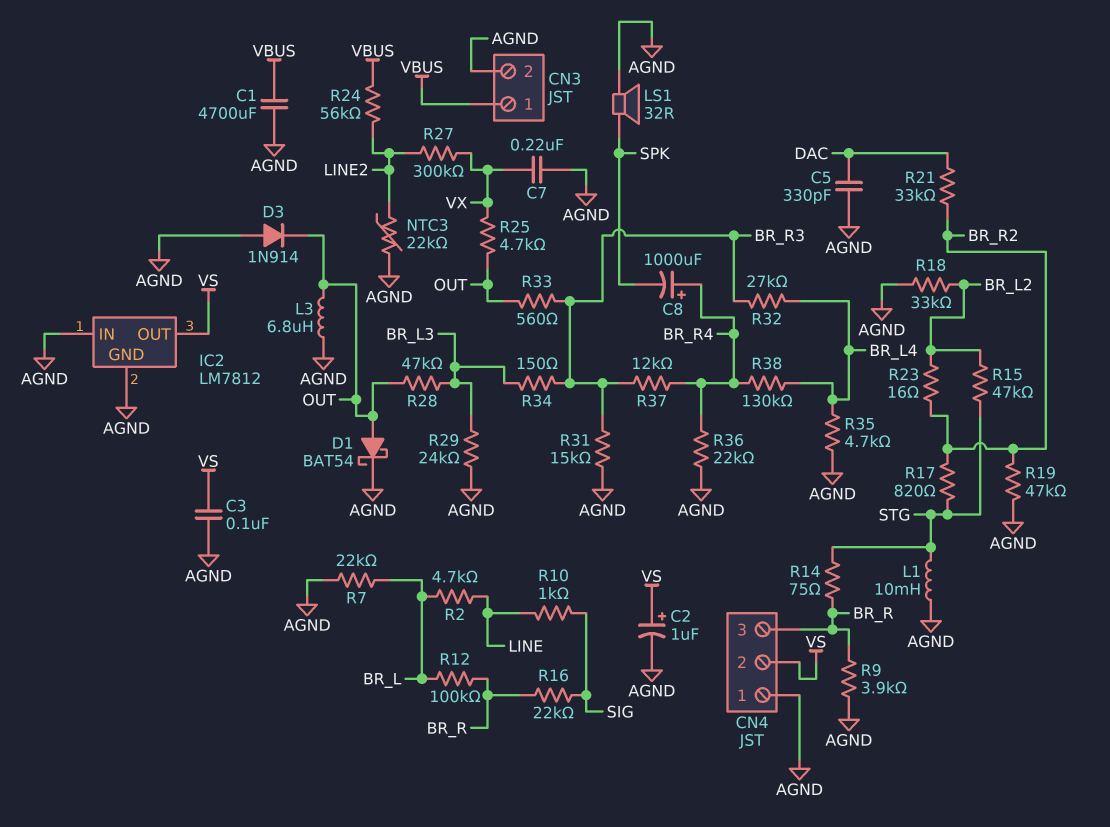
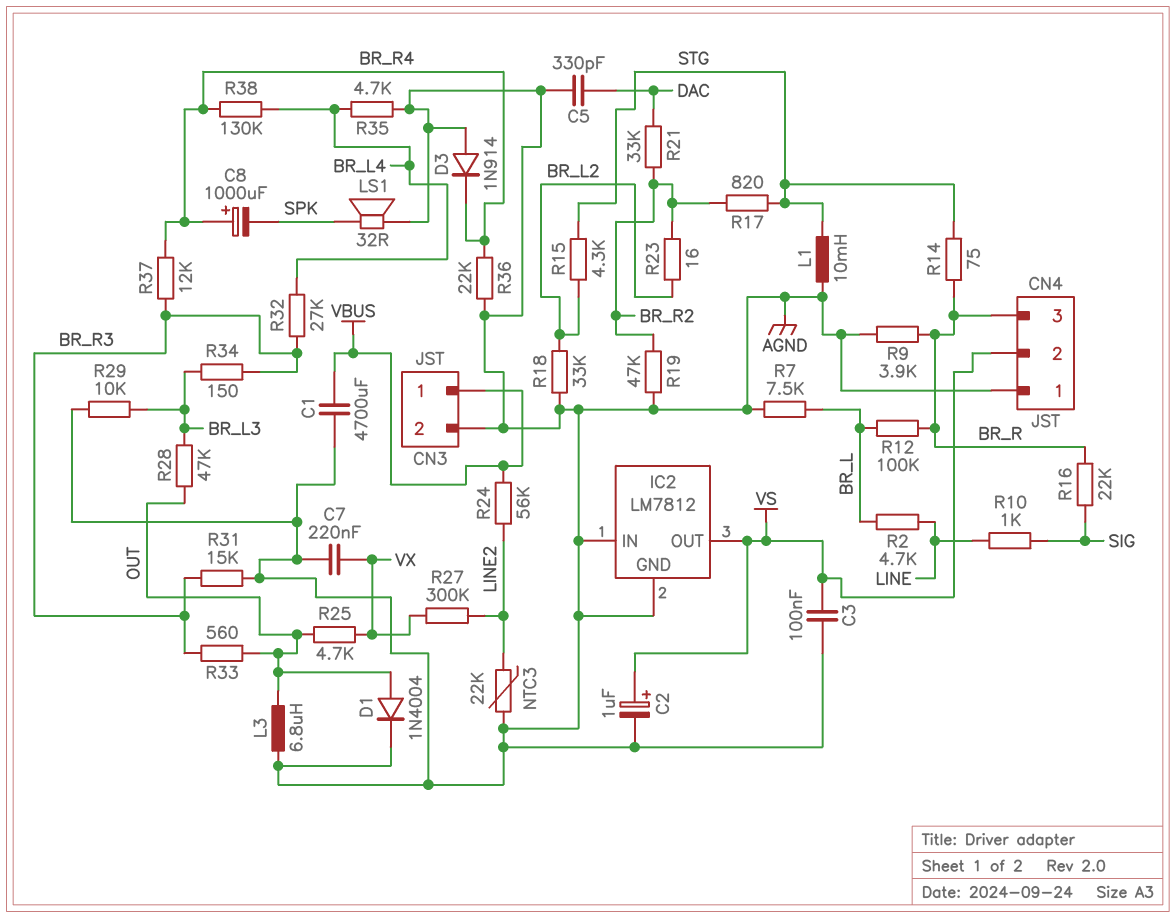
D1: schottky BAT54 (A OUT, K AGND) -> diode 1N4004 (A OUT, K AGND)
D3: diode 1N914 (A AGND, K OUT) -> diode 1N914 (A AGND, K BR_R4)
R7: 22k (AGND, BR_L) -> 7.5k (AGND, BR_L)
R15: 47k (BR_L2, STG) -> 4.3k (BR_L2, STG)
R29: 24k (AGND, BR_L3) -> 10k (AGND, BR_L3)

